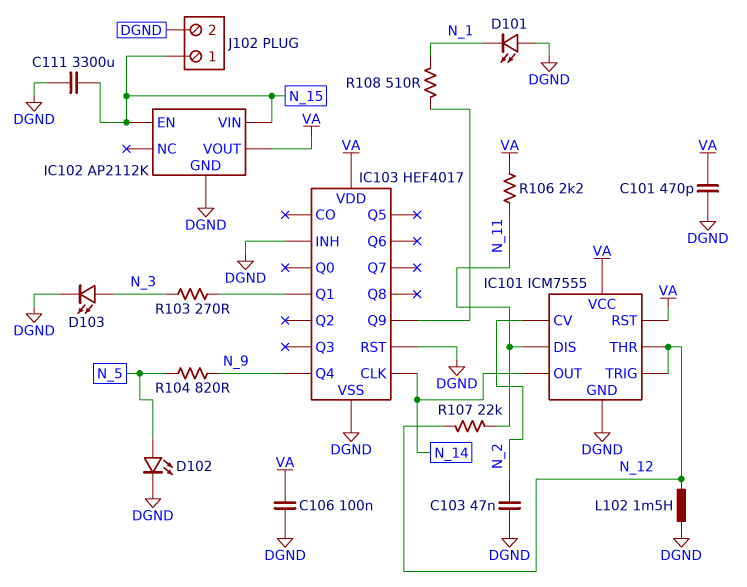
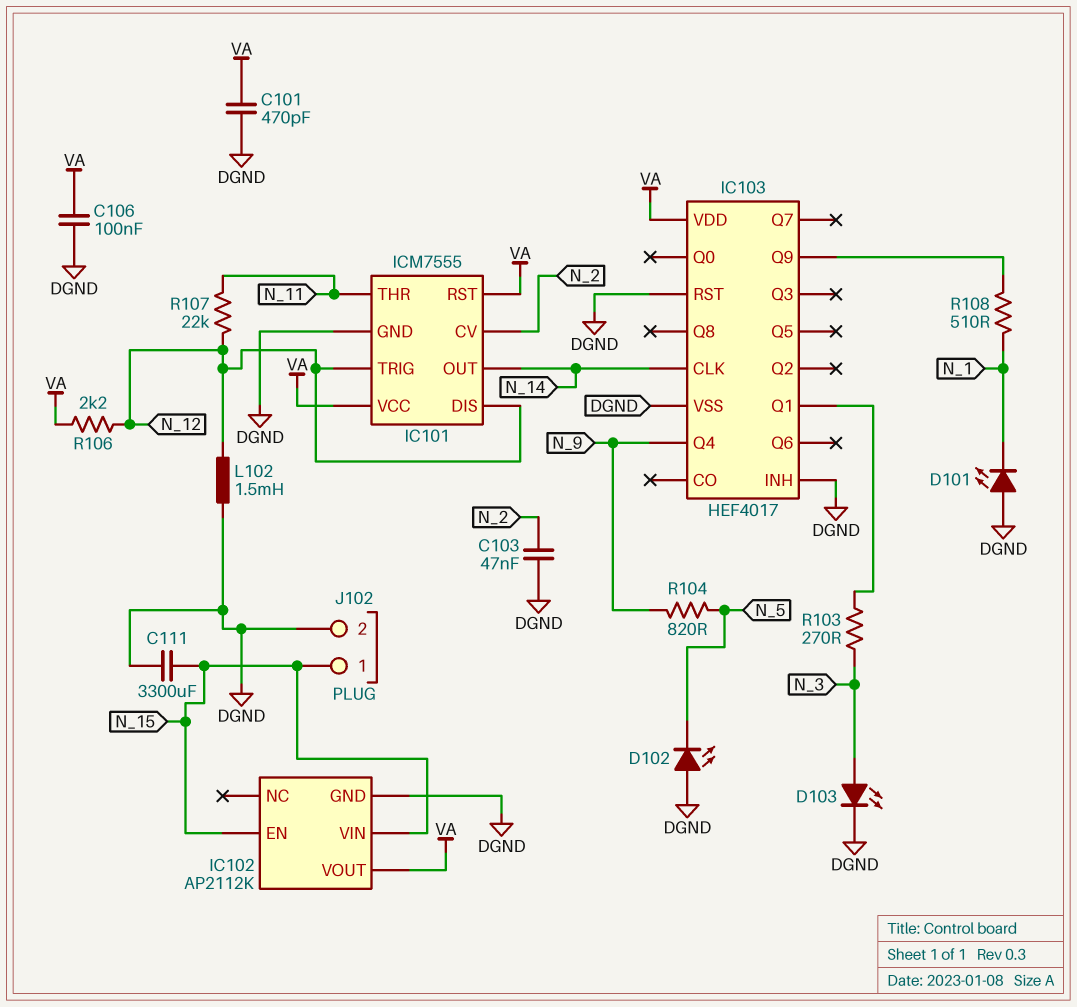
D102: LED (A N_5, K DGND) -> LED (A DGND, K N_5)
IC101 pin DIS: N_11 -> N_12
IC101 pin THR: N_12 -> N_11
R106: 2.2k (N_11, VA) -> 2.2k (N_12, VA)

